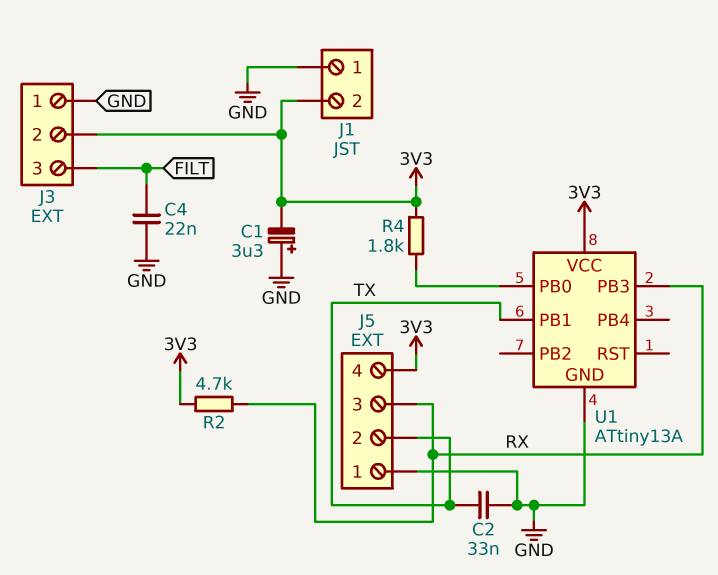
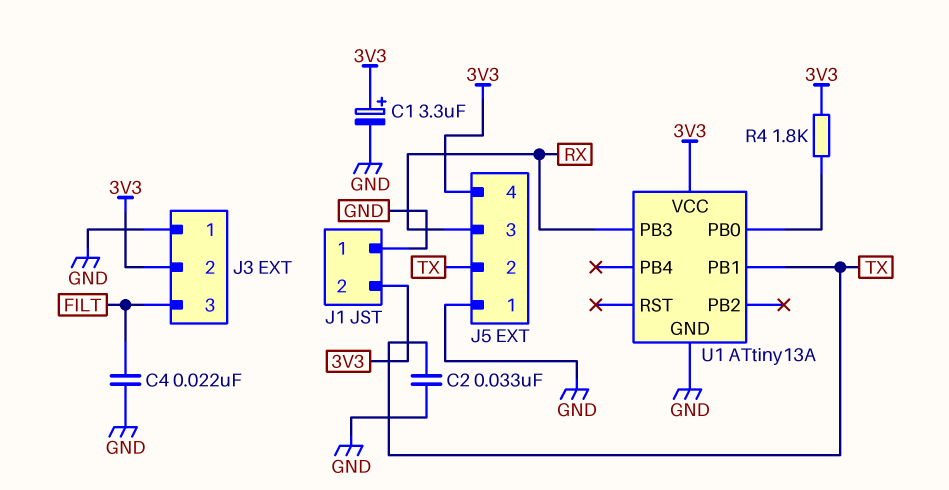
C1: 3.3uF (plus GND, minus 3V3) -> 3.3uF (plus 3V3, minus GND)
R2: 4.7k (3V3, RX) -> none

